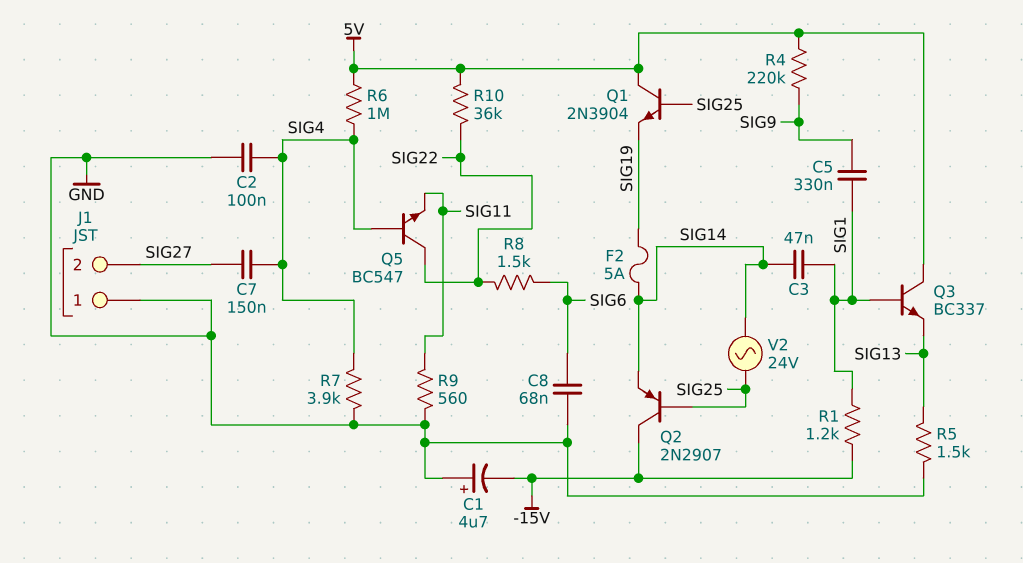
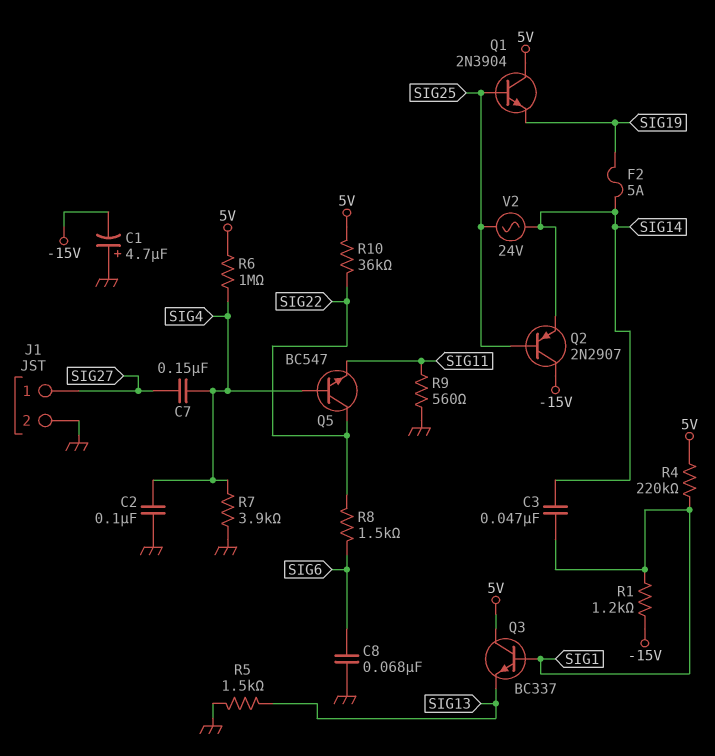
C5: 330nF (SIG1, SIG9) -> none
J1 pin 1: GND -> SIG27
J1 pin 2: SIG27 -> GND
R4: 220k (5V, SIG9) -> 220k (5V, SIG1)

